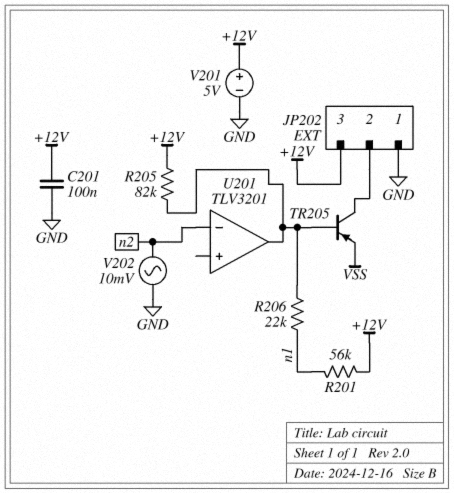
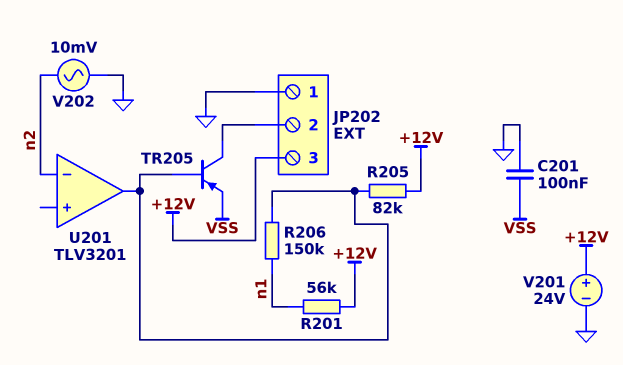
C201: 100nF (+12V, GND) -> 100nF (GND, VSS)
R206: 22k (U201/out, n1) -> 150k (U201/out, n1)
V201: 5V (plus +12V, minus GND) -> 24V (plus +12V, minus GND)

